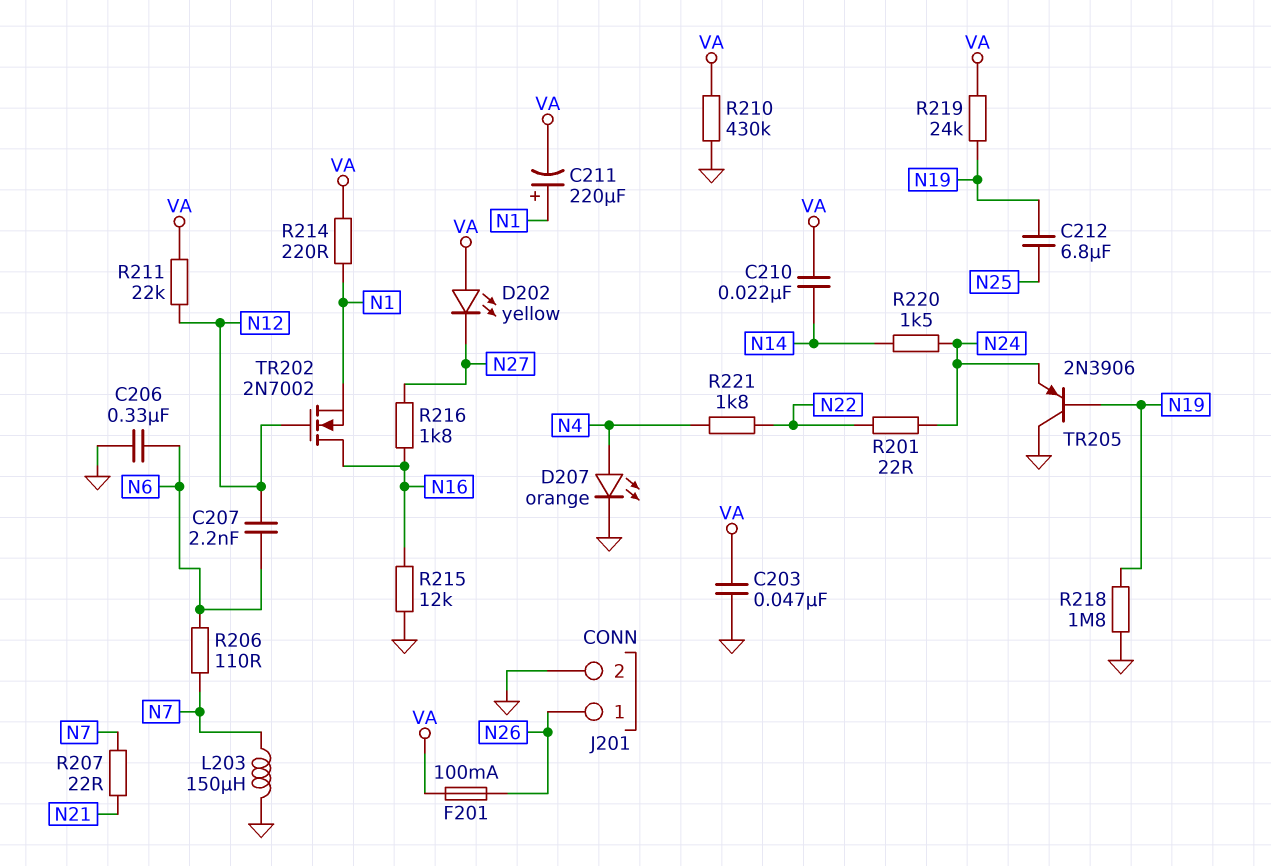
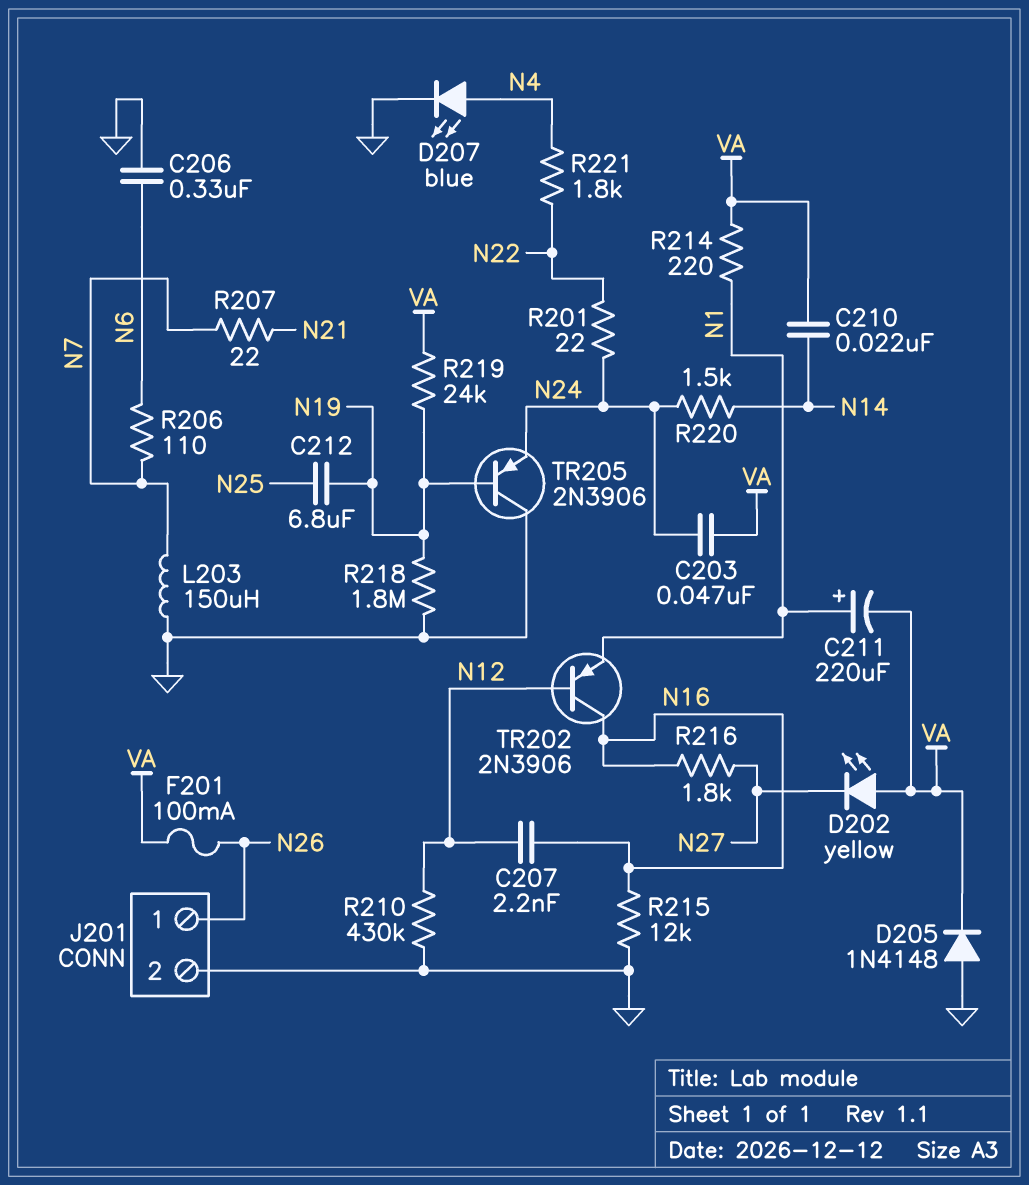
C203: 47nF (GND, VA) -> 47nF (N24, VA)
C207: 2.2nF (N6, N12) -> 2.2nF (N12, N16)
D205: none -> diode 1N4148 (A GND, K VA)
D207: LED orange (A N4, K GND) -> LED blue (A N4, K GND)
R210: 430k (GND, VA) -> 430k (GND, N12)
R211: 22k (N12, VA) -> none
TR202: NMOS 2N7002 (G N12, D N16, S N1) -> PNP 2N3906 (B N12, C N16, E N1)

